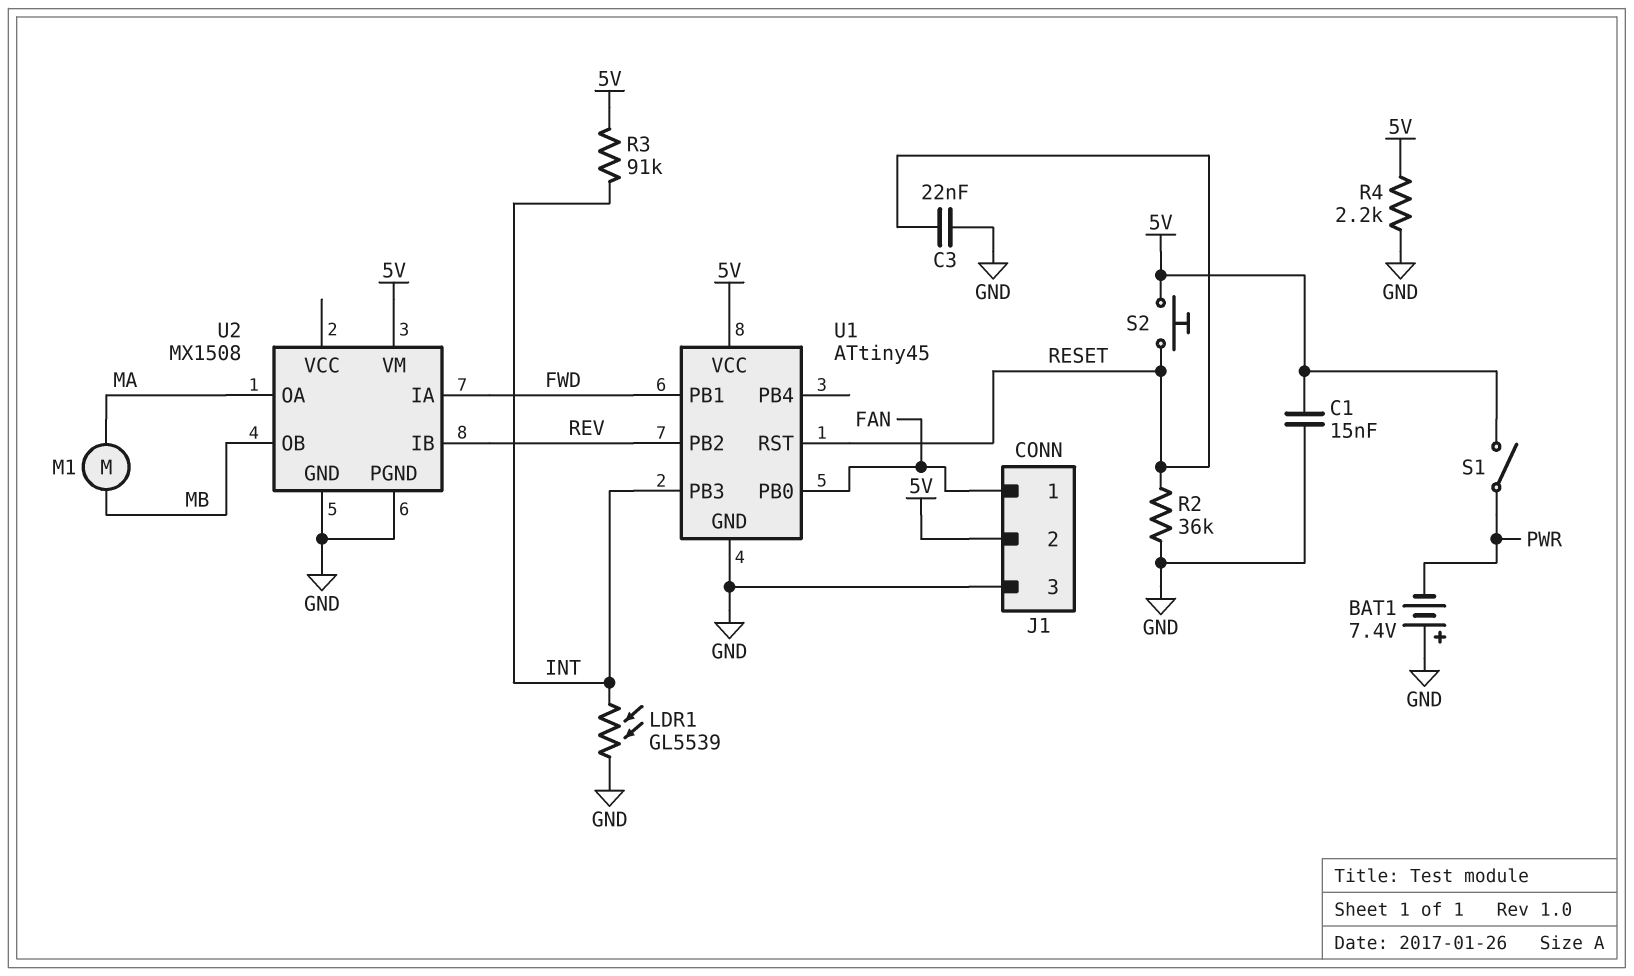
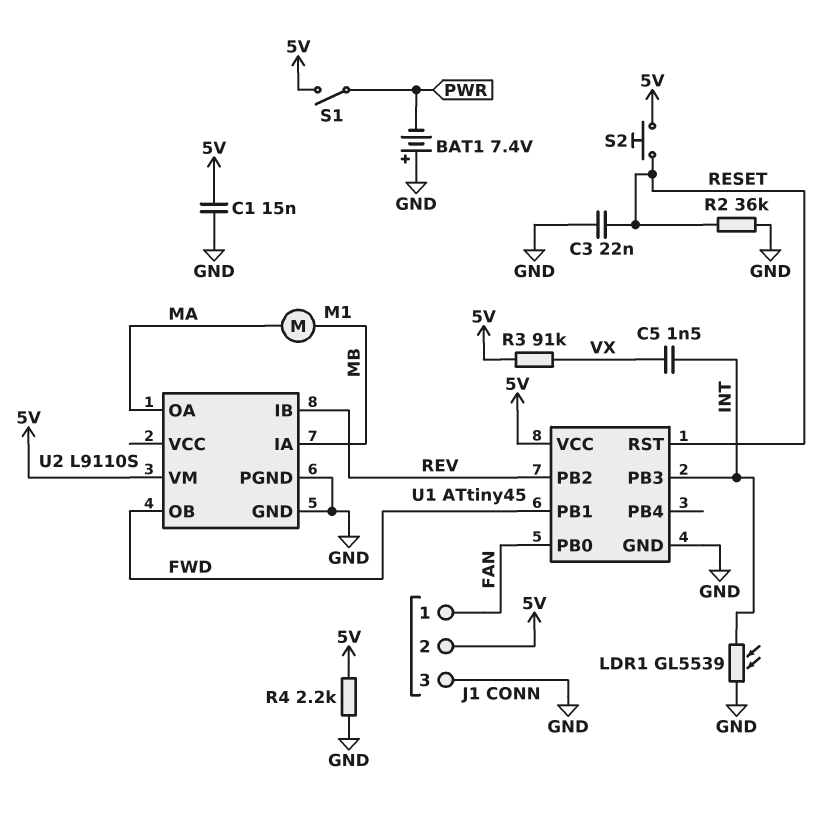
C5: none -> 1.5nF (INT, VX)
R3: 91k (5V, INT) -> 91k (5V, VX)
U2: MX1508 -> L9110S
U2 pin IA: FWD -> MB
U2 pin OB: MB -> FWD

